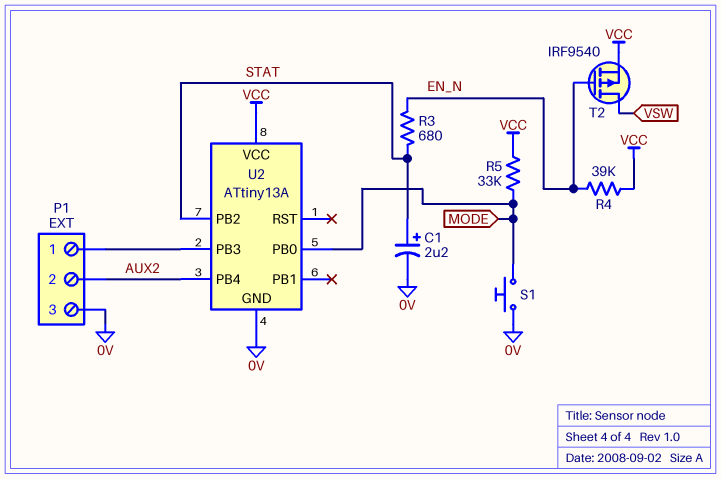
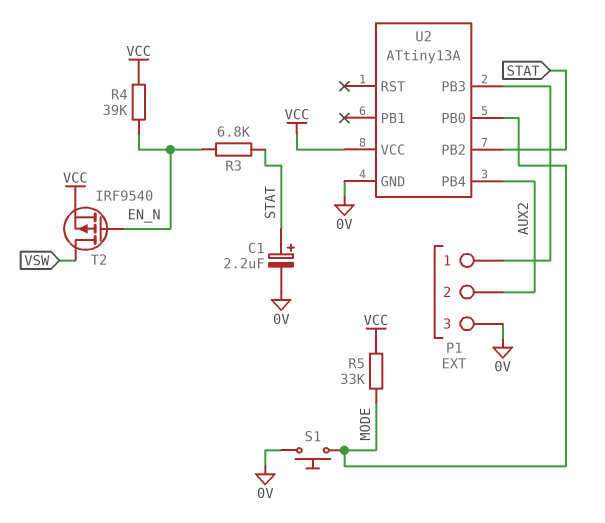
R3: 680 (EN_N, STAT) -> 6.8k (EN_N, STAT)

